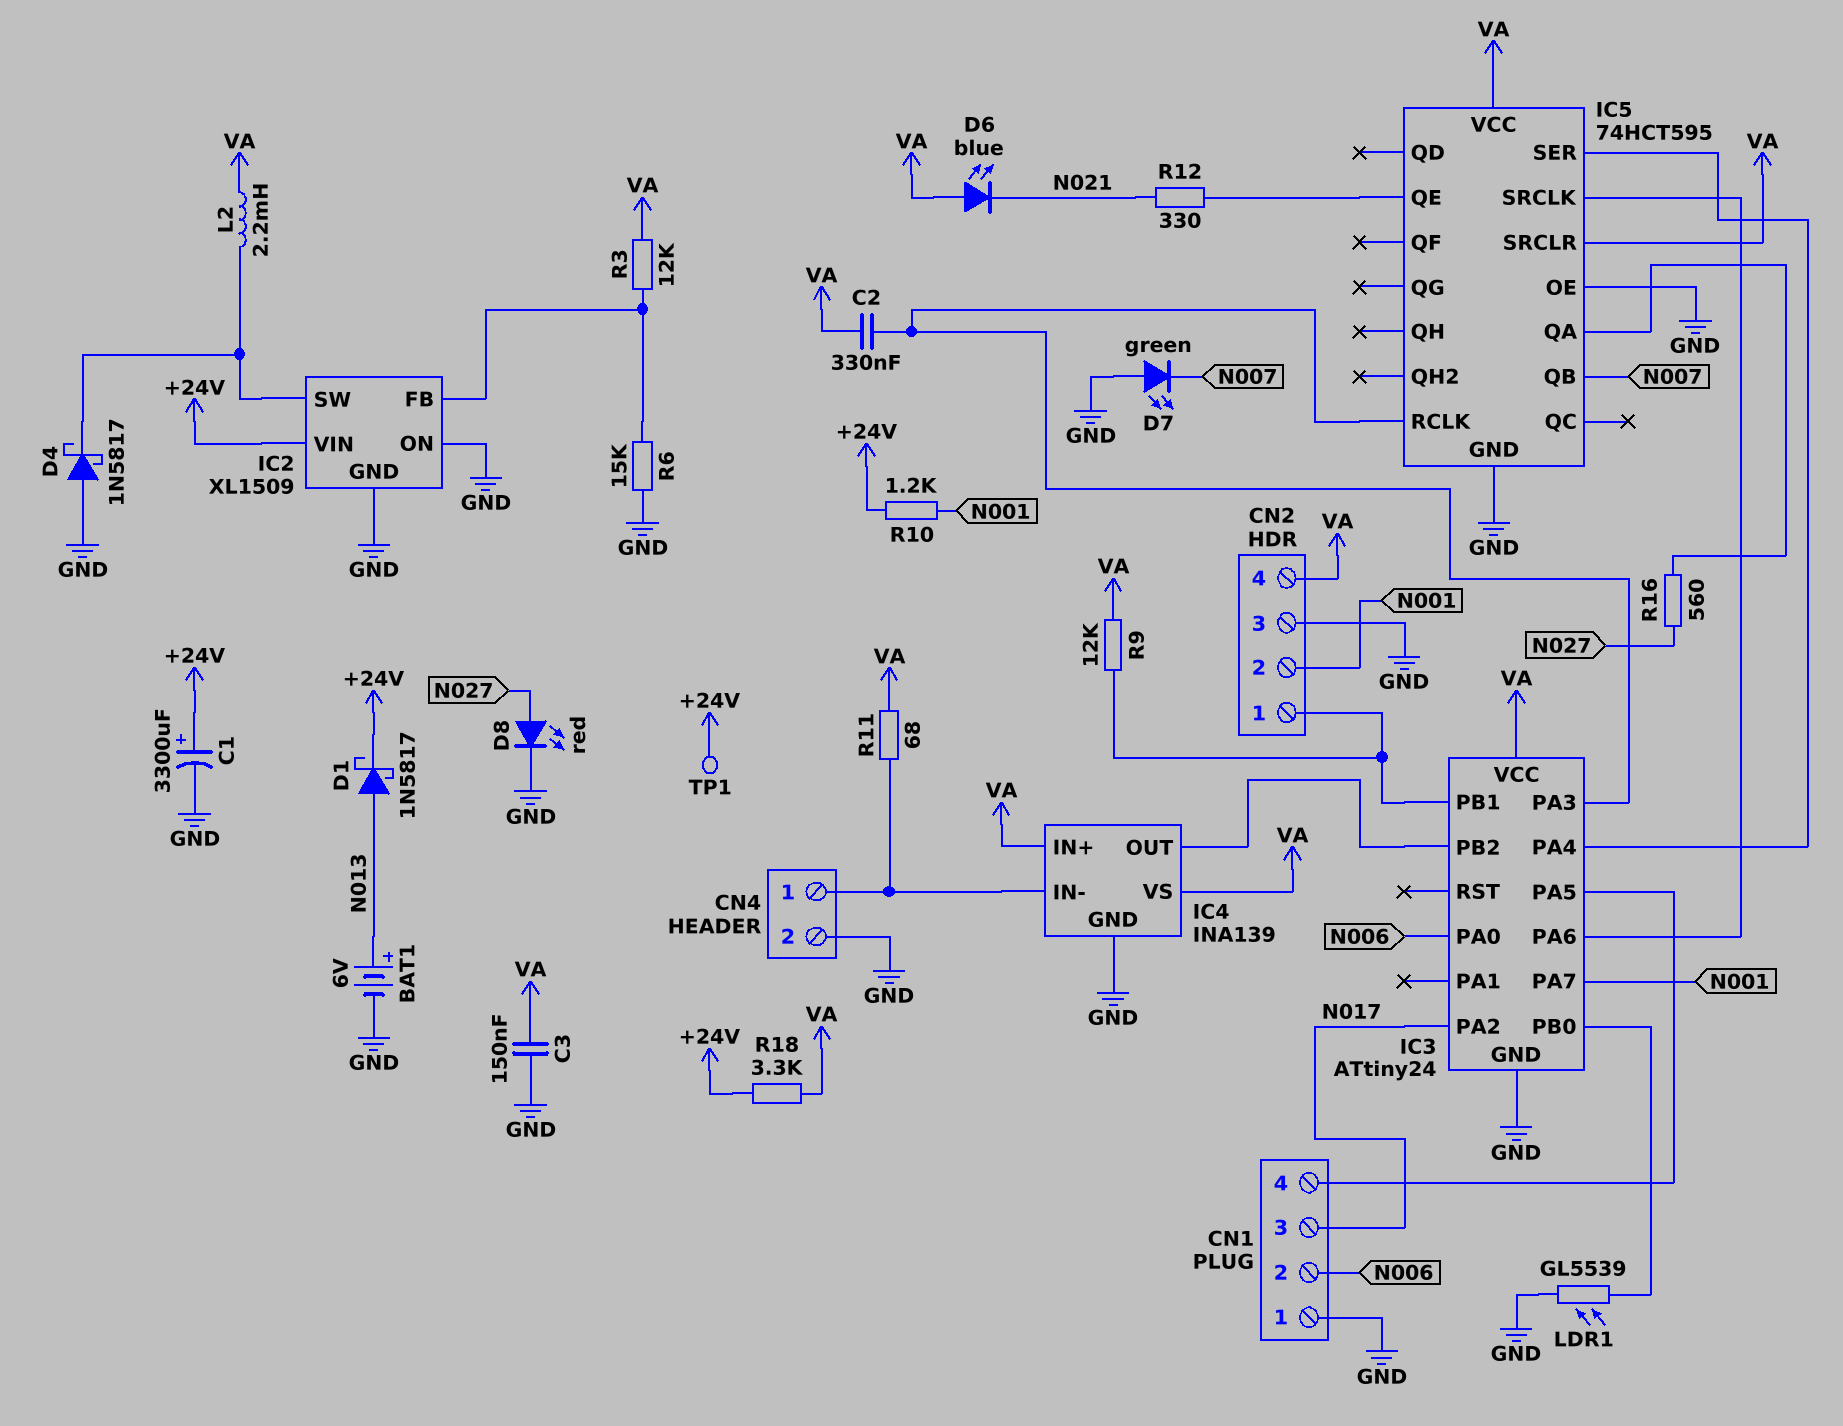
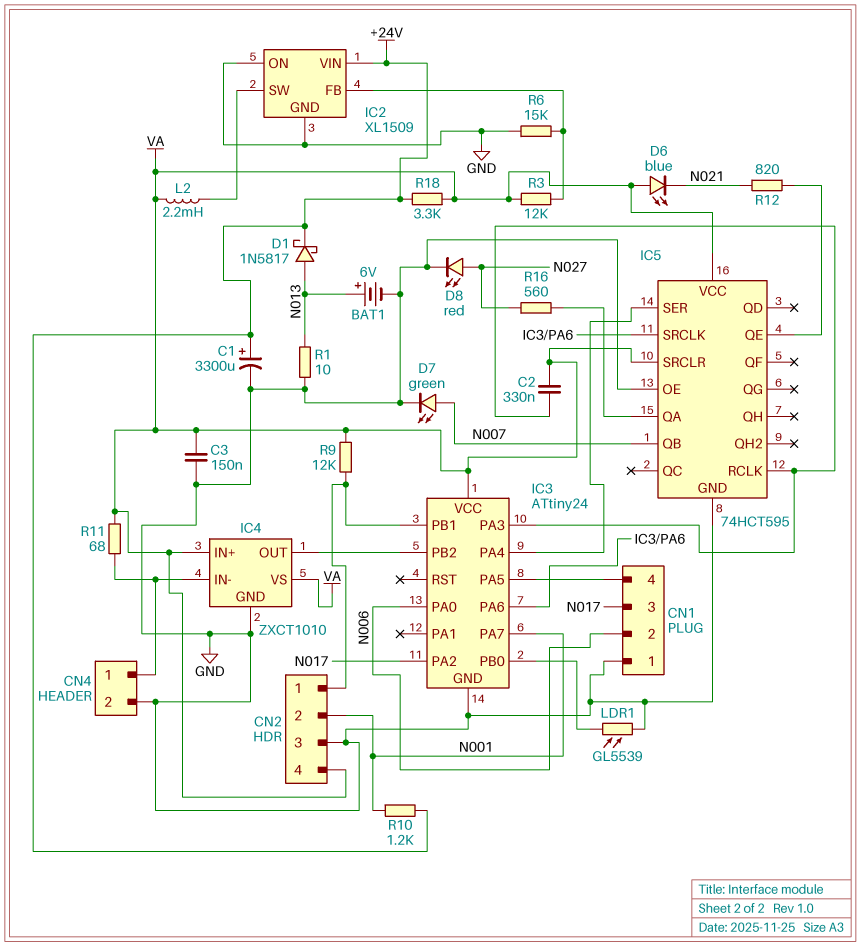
D4: schottky 1N5817 (A GND, K IC2/SW) -> none
D7: LED green (A GND, K N007) -> LED green (A N007, K GND)
IC4: INA139 -> ZXCT1010
R1: none -> 10 (GND, N013)
R12: 330 (IC5/QE, N021) -> 820 (IC5/QE, N021)
TP1: test point (+24V) -> none

